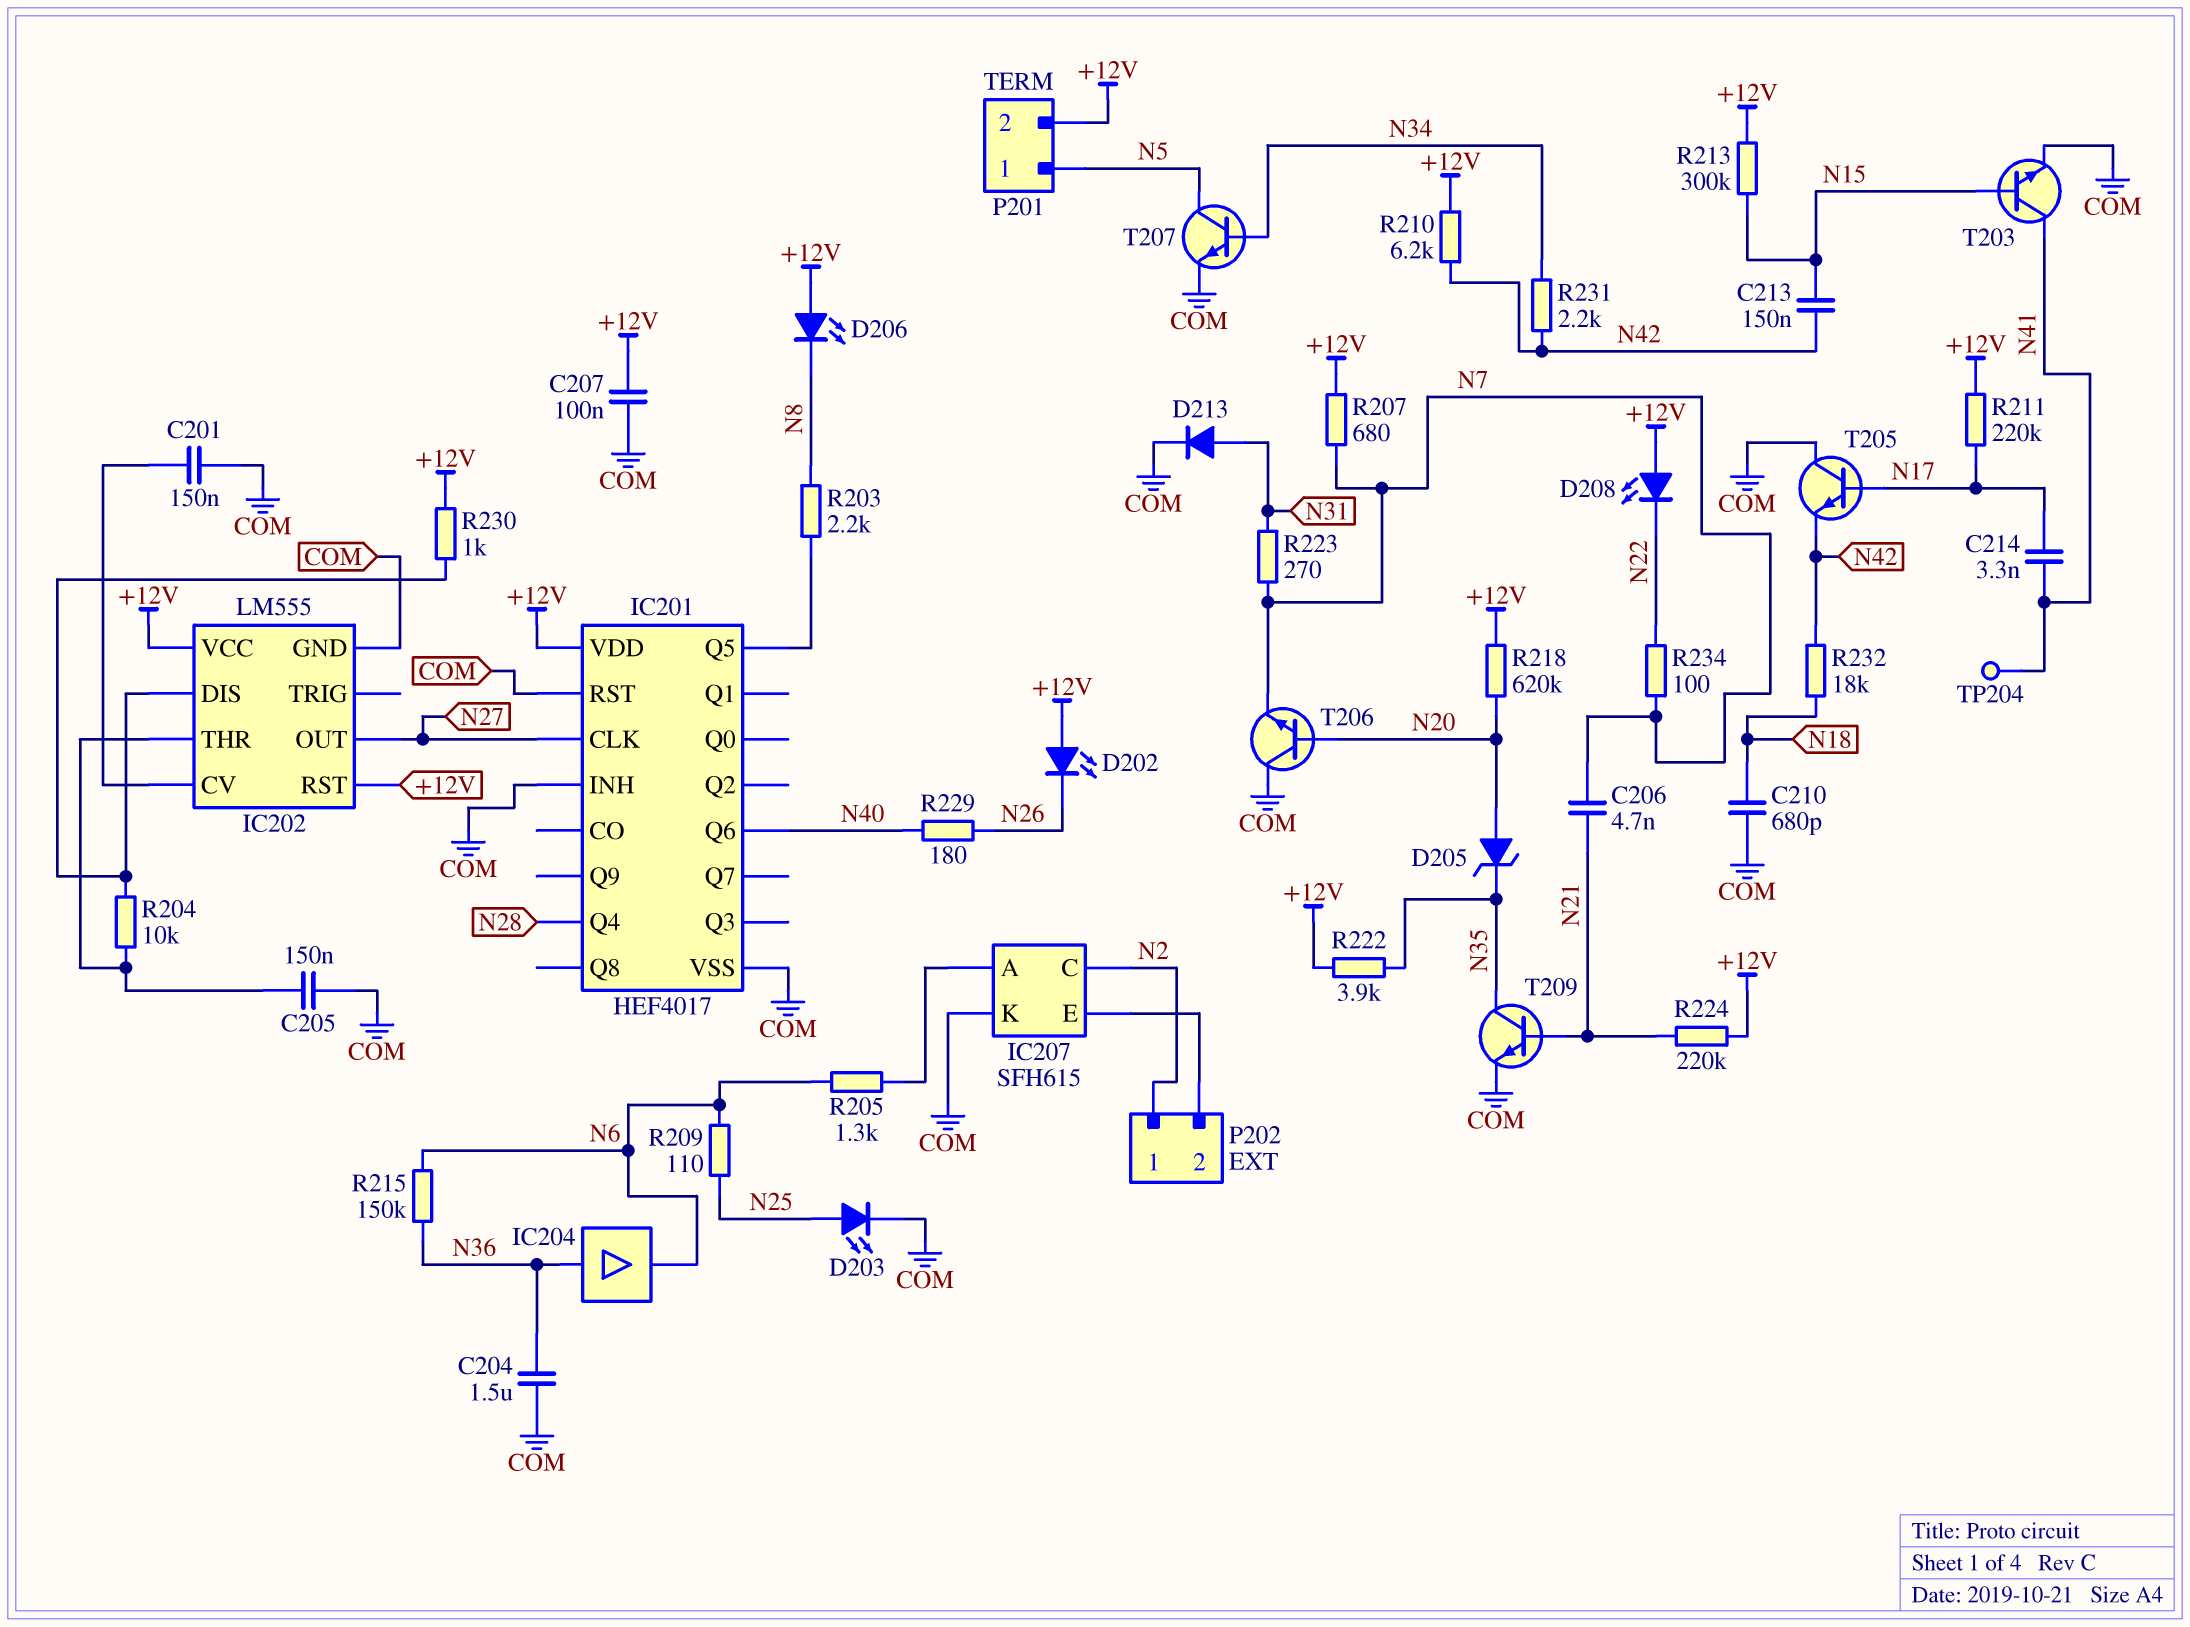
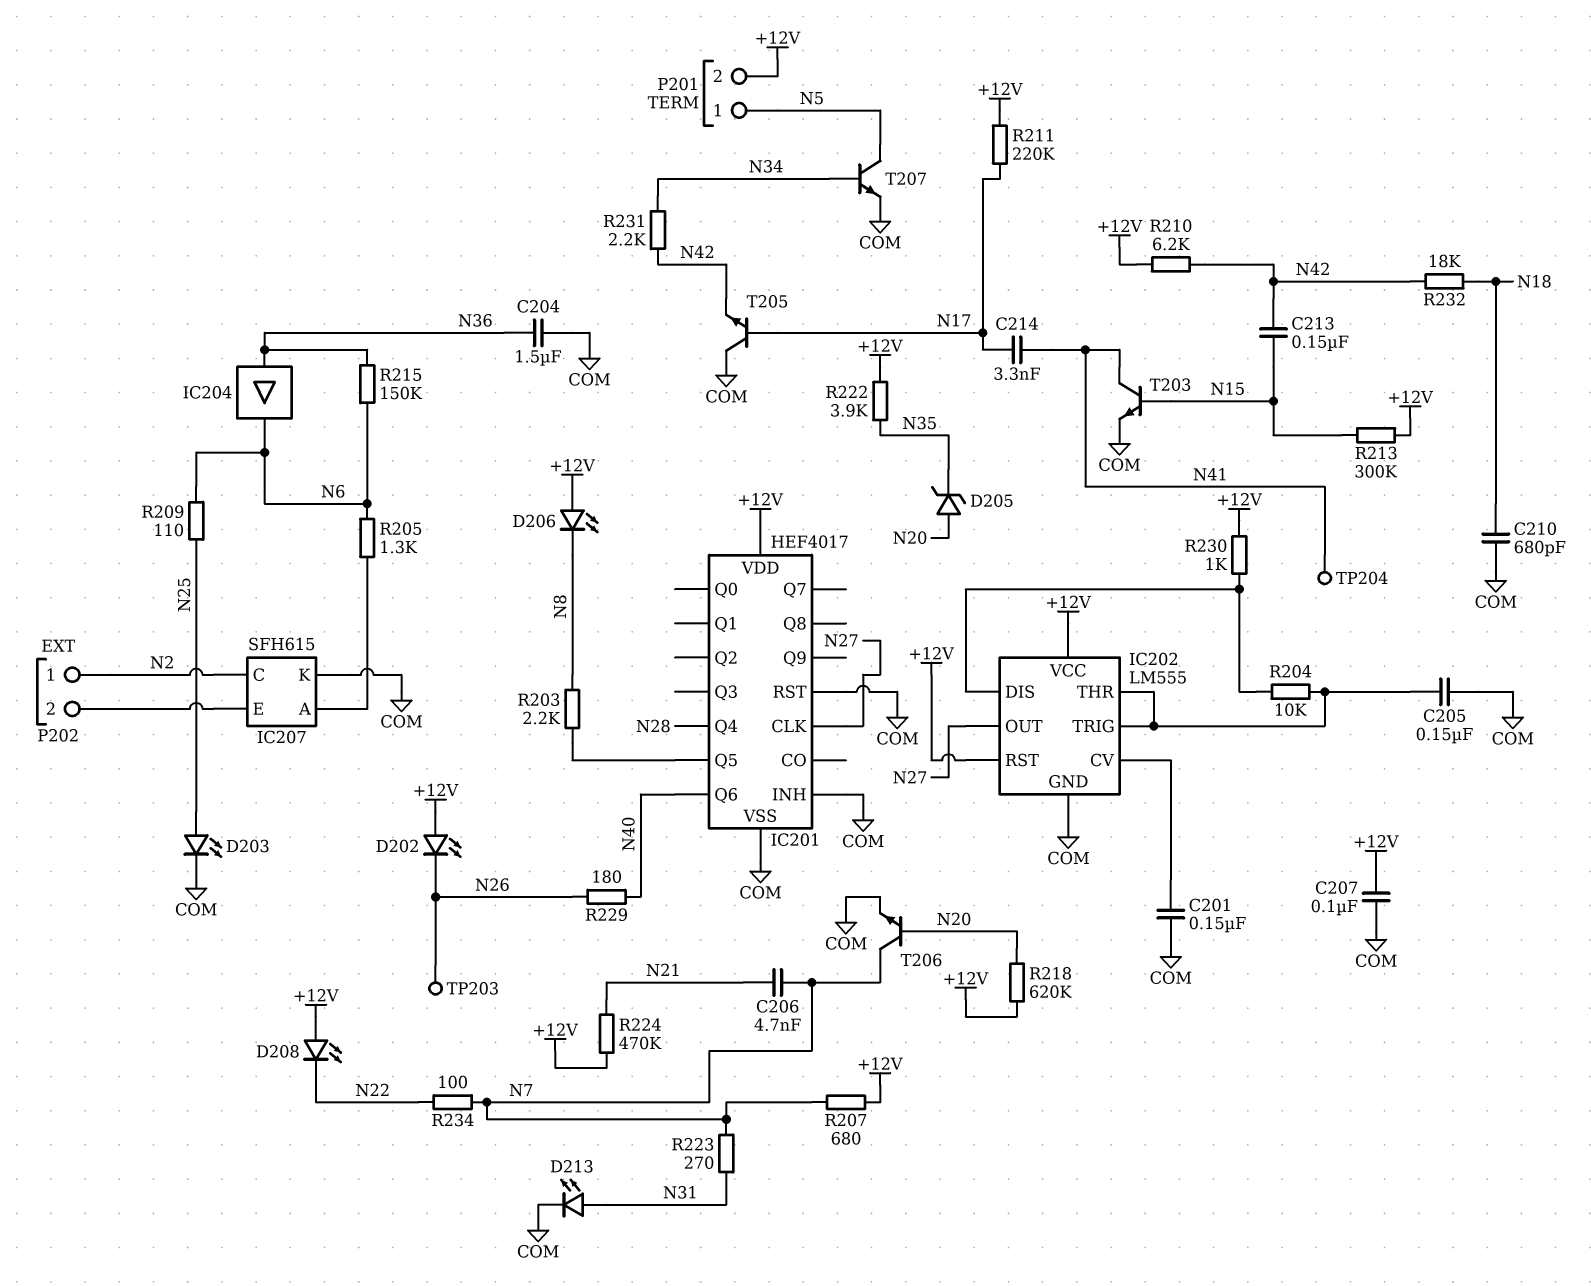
D213: diode (A N31, K COM) -> LED (A N31, K COM)
IC202 pin TRIG: none -> IC202/THR
R224: 220k (+12V, N21) -> 470k (+12V, N21)
T206: NPN (B N20, C COM, E N7) -> NPN (B N20, C N7, E COM)
T209: NPN (B N21, C N35, E COM) -> none
TP203: none -> test point (N26)

